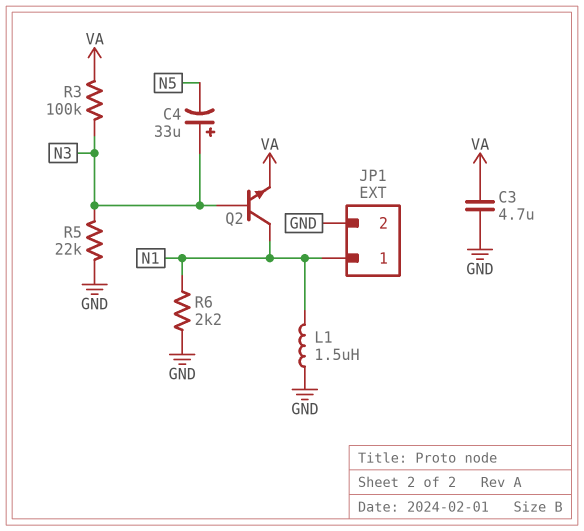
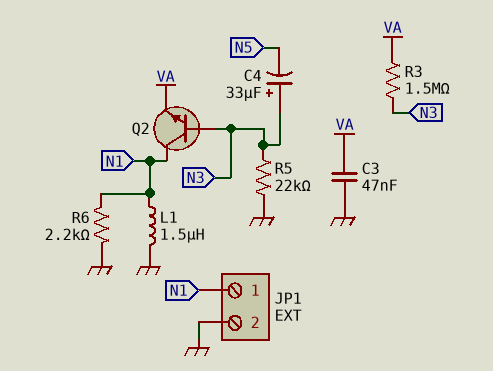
C3: 4.7uF (GND, VA) -> 47nF (GND, VA)
R3: 100k (N3, VA) -> 1.5M (N3, VA)

